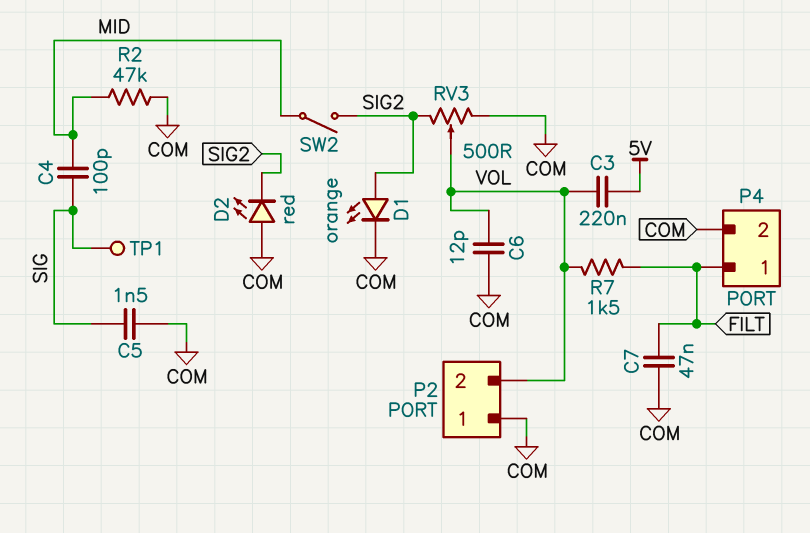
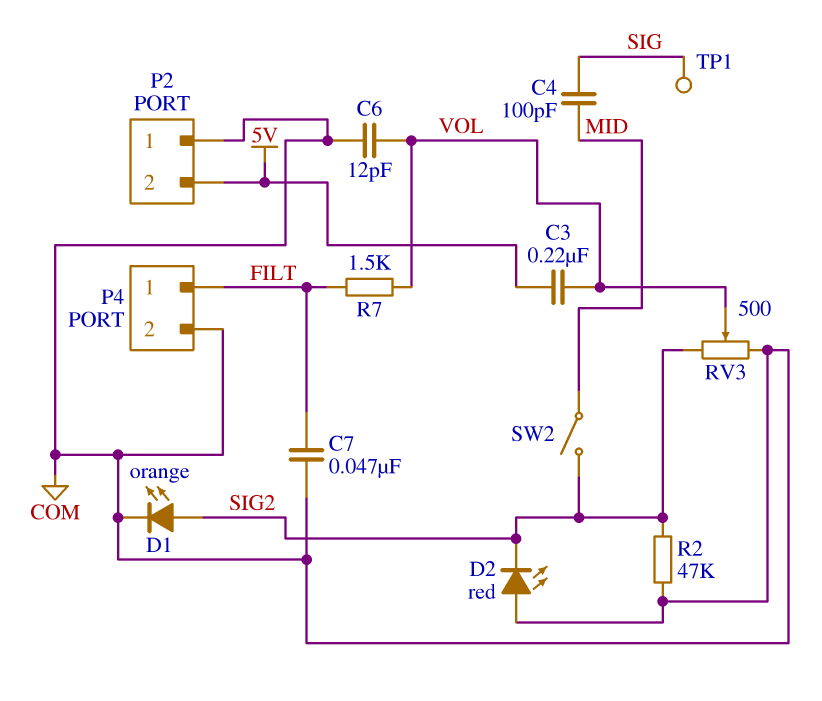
C5: 1.5nF (COM, SIG) -> none
P2 pin 2: VOL -> 5V
R2: 47k (COM, MID) -> 47k (COM, SIG2)

